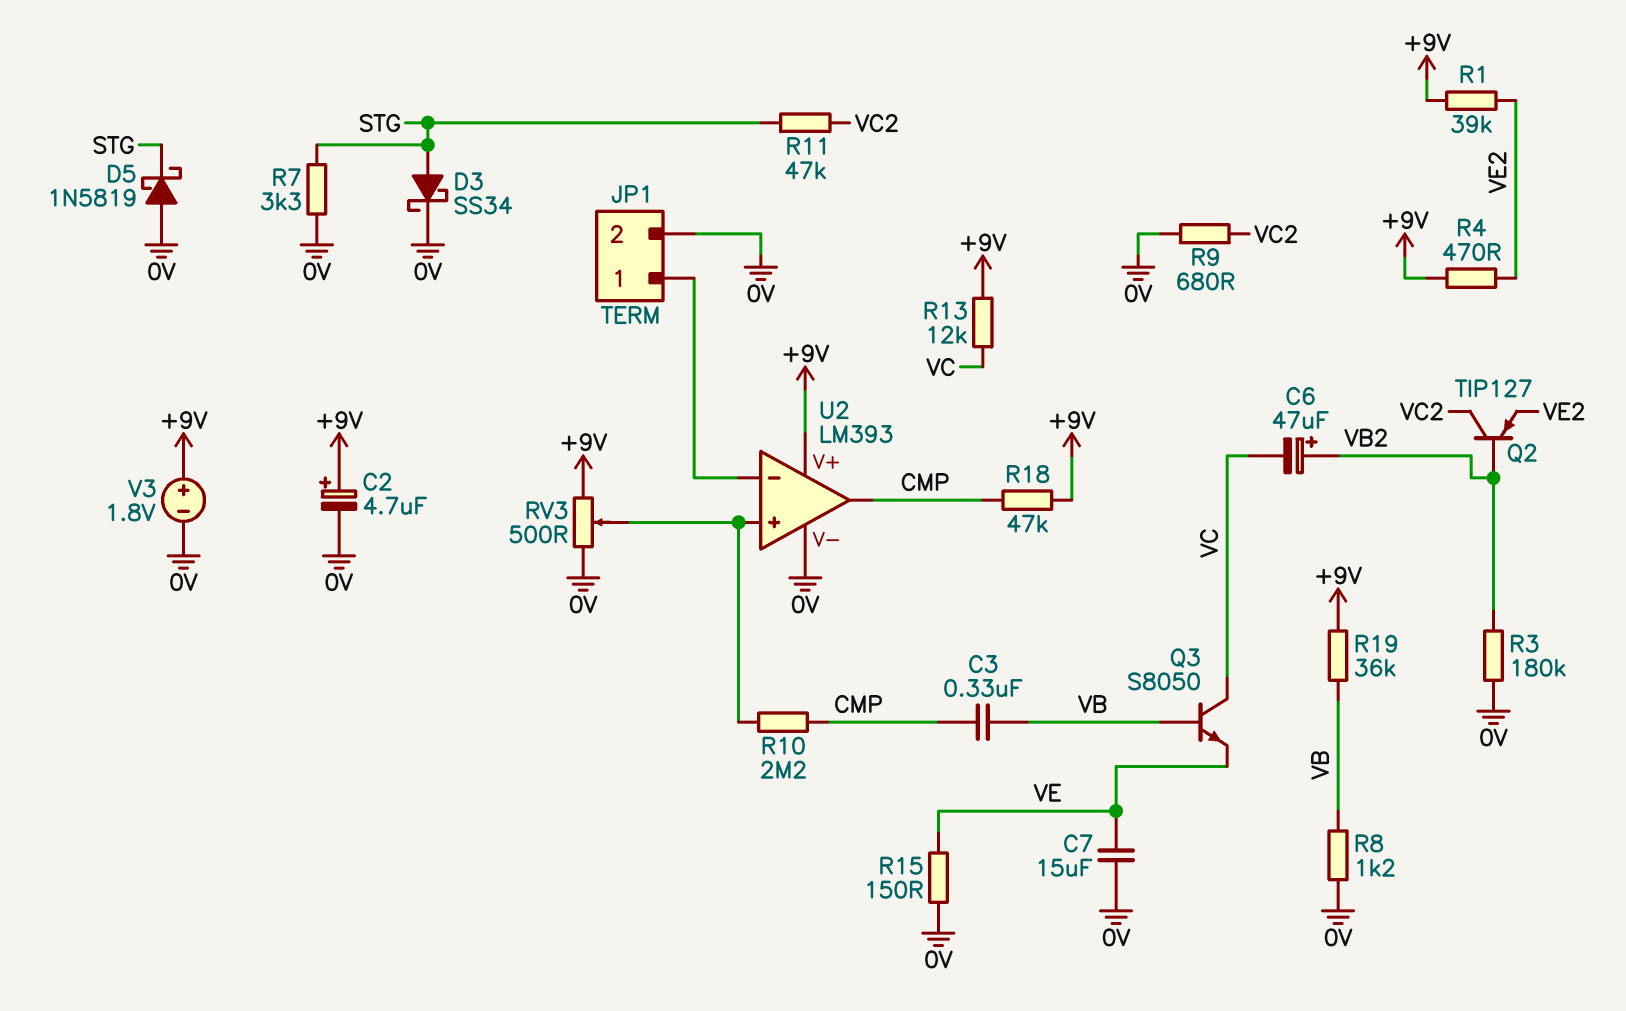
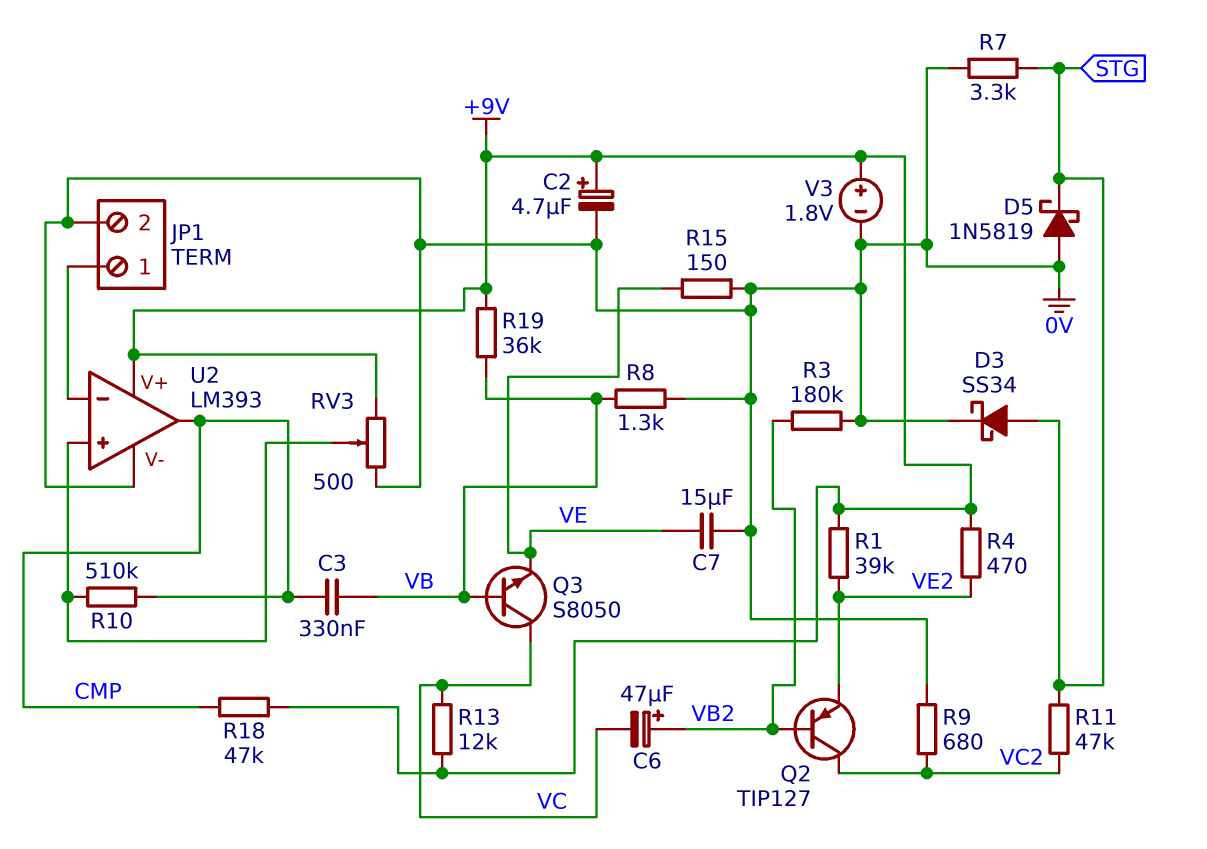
R8: 1.2k (0V, VB) -> 1.3k (0V, VB)
R10: 2.2M (CMP, U2/in+) -> 510k (CMP, U2/in+)

